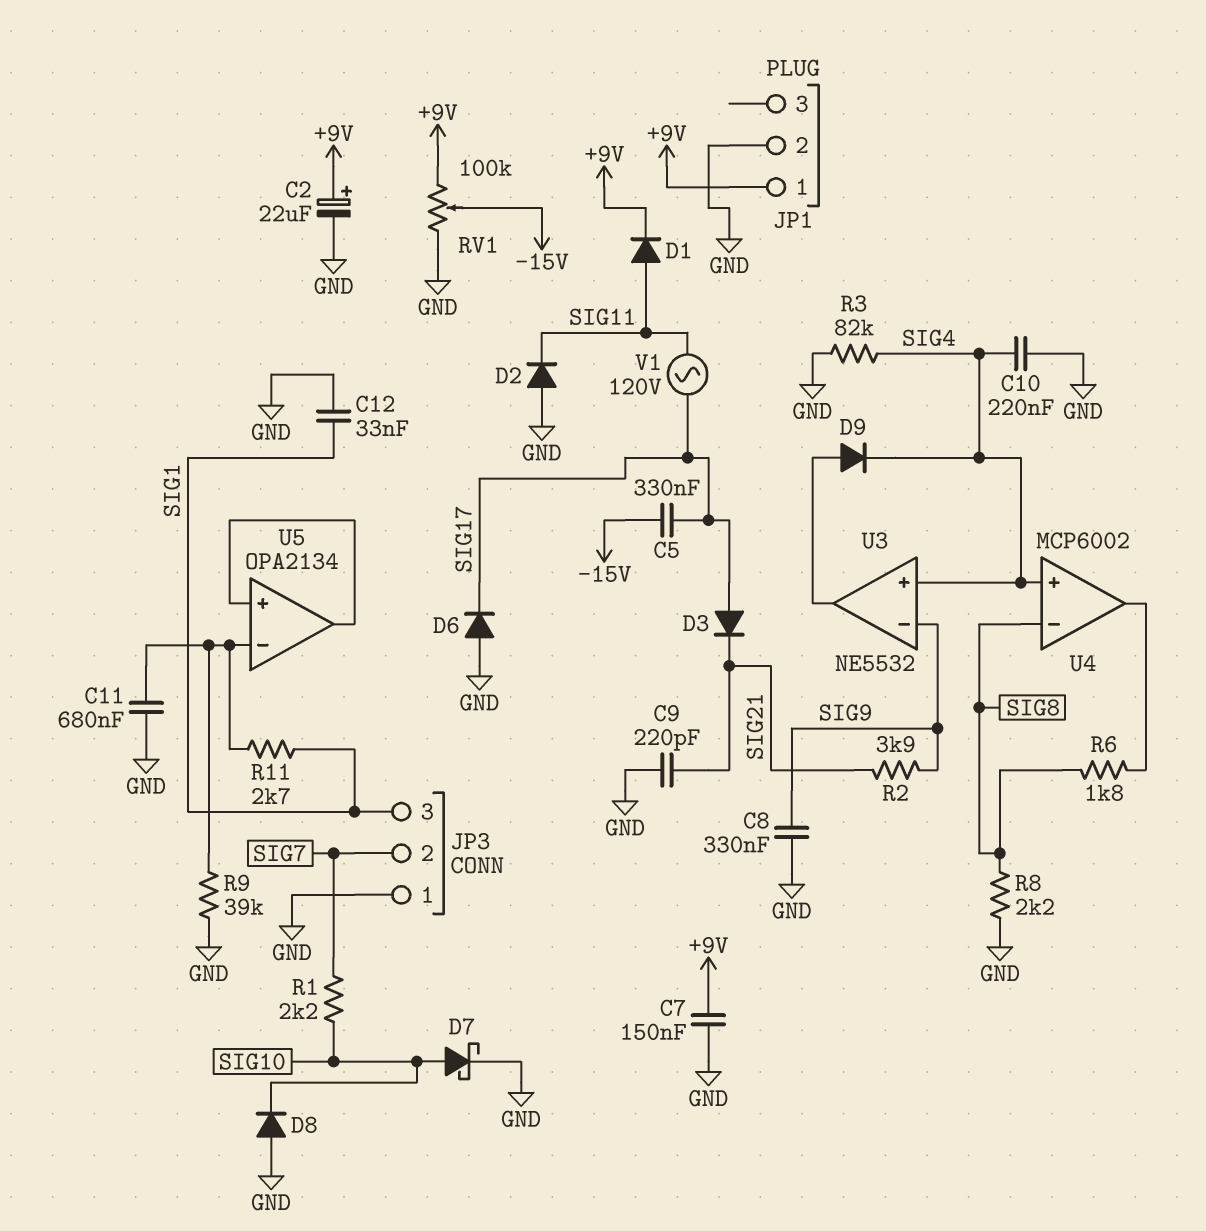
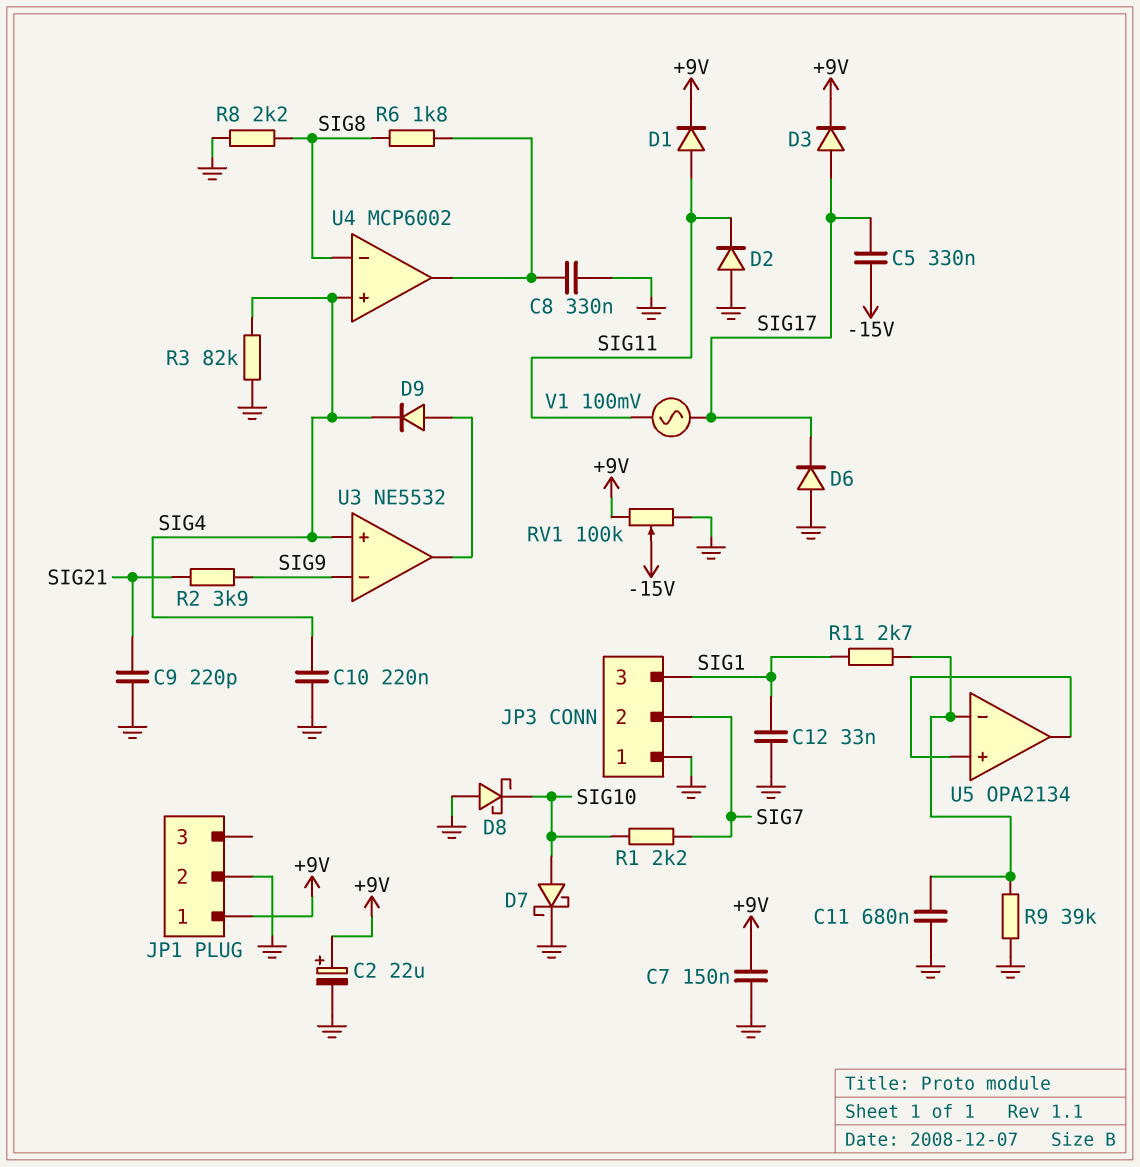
C8: 330nF (GND, SIG9) -> 330nF (GND, U4/out)
D3: diode (A SIG17, K SIG21) -> diode (A SIG17, K +9V)
D8: diode (A GND, K SIG10) -> schottky (A GND, K SIG10)
V1: AC 120V (SIG11, SIG17) -> AC 100mV (SIG11, SIG17)

